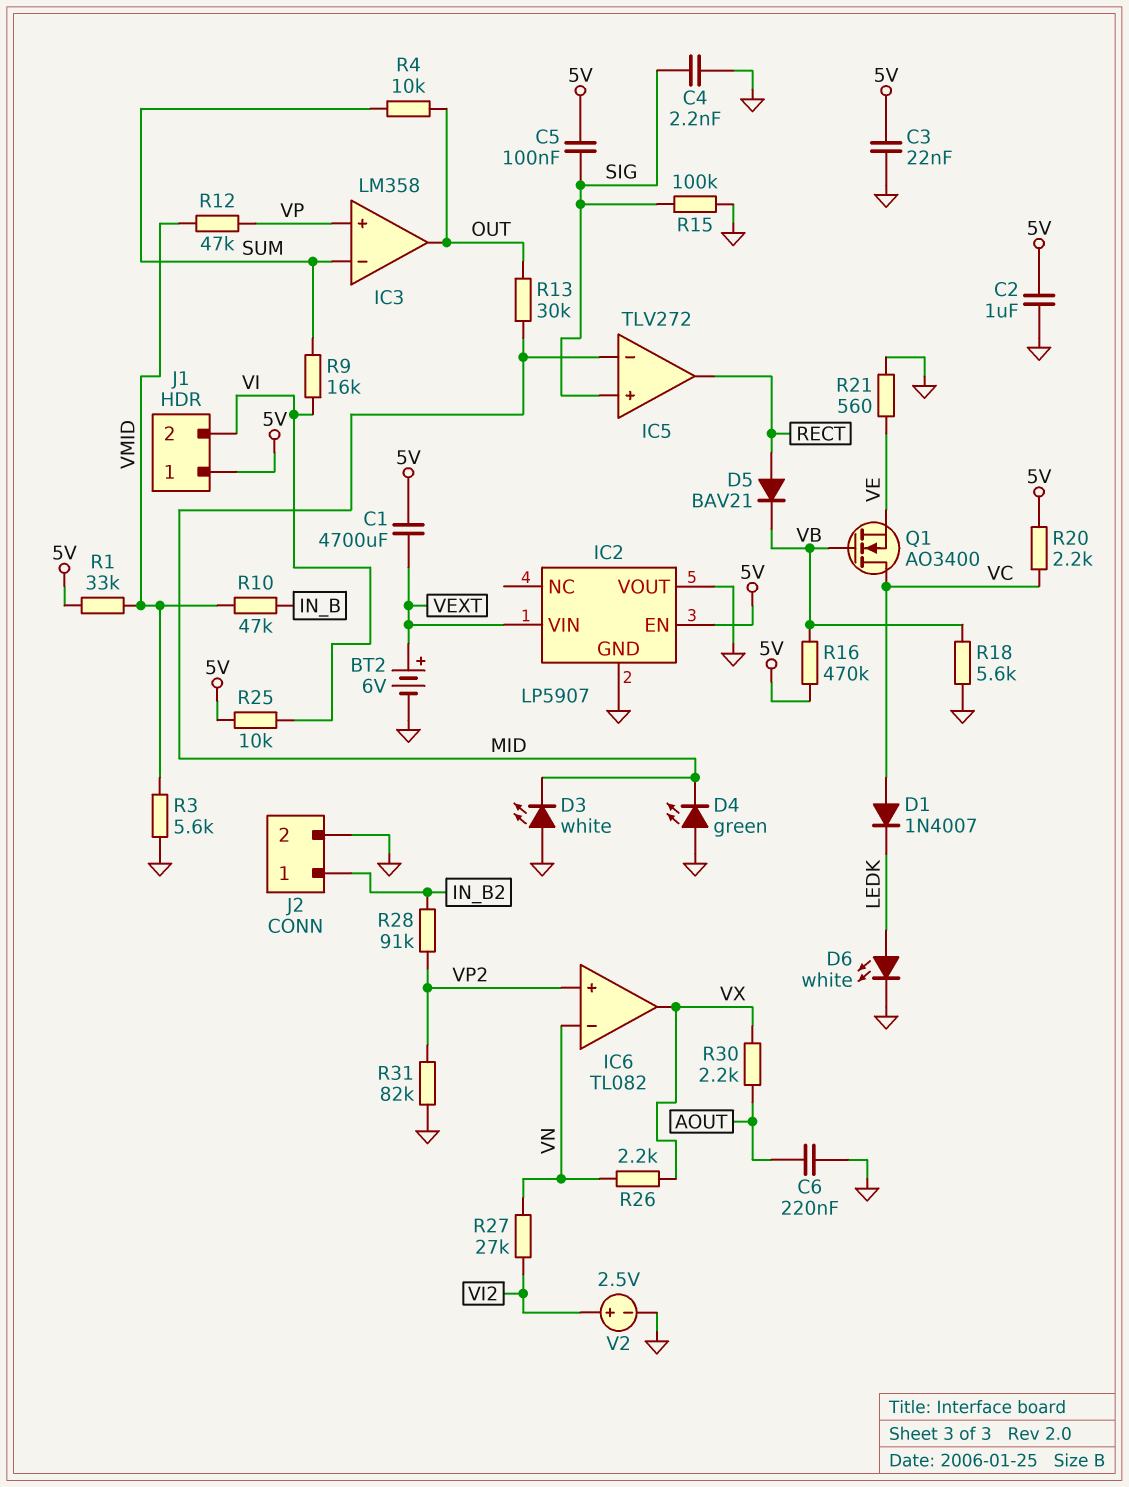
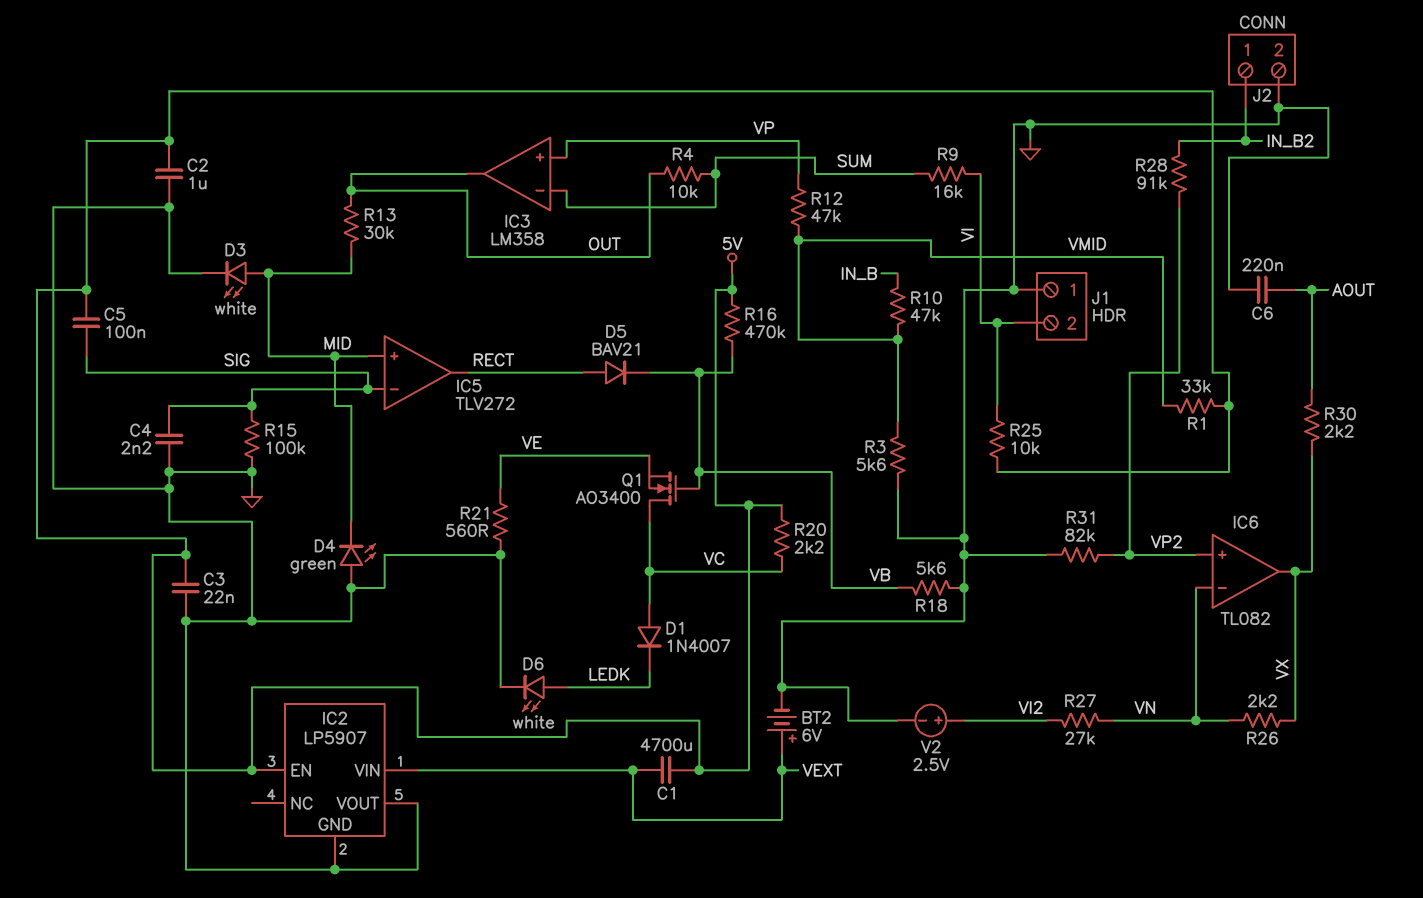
D3: LED white (A GND, K MID) -> LED white (A MID, K GND)
IC5 pin in+: SIG -> MID
IC5 pin in-: MID -> SIG
J1 pin 1: 5V -> GND

